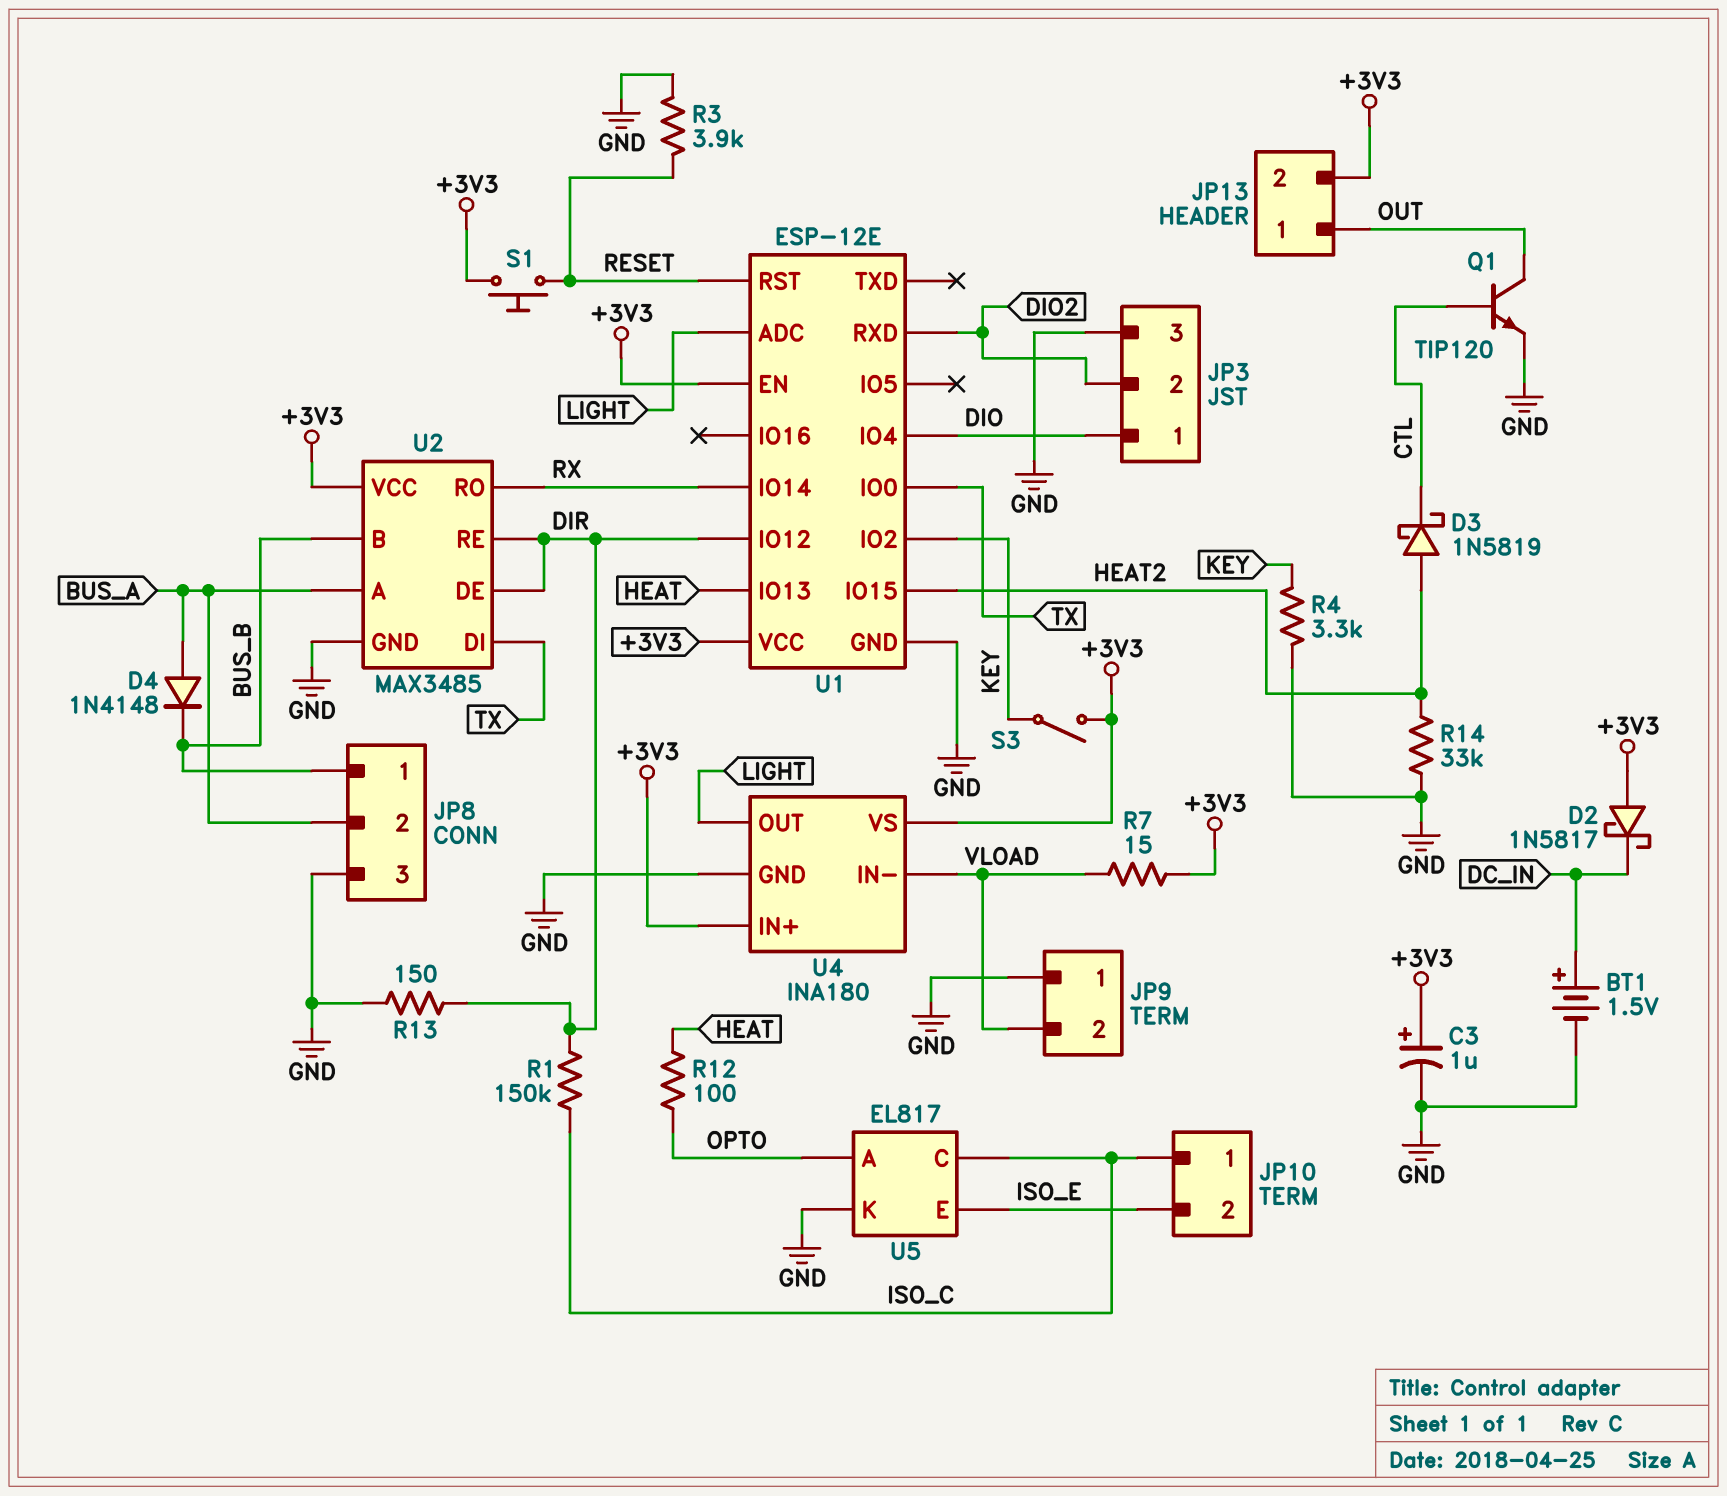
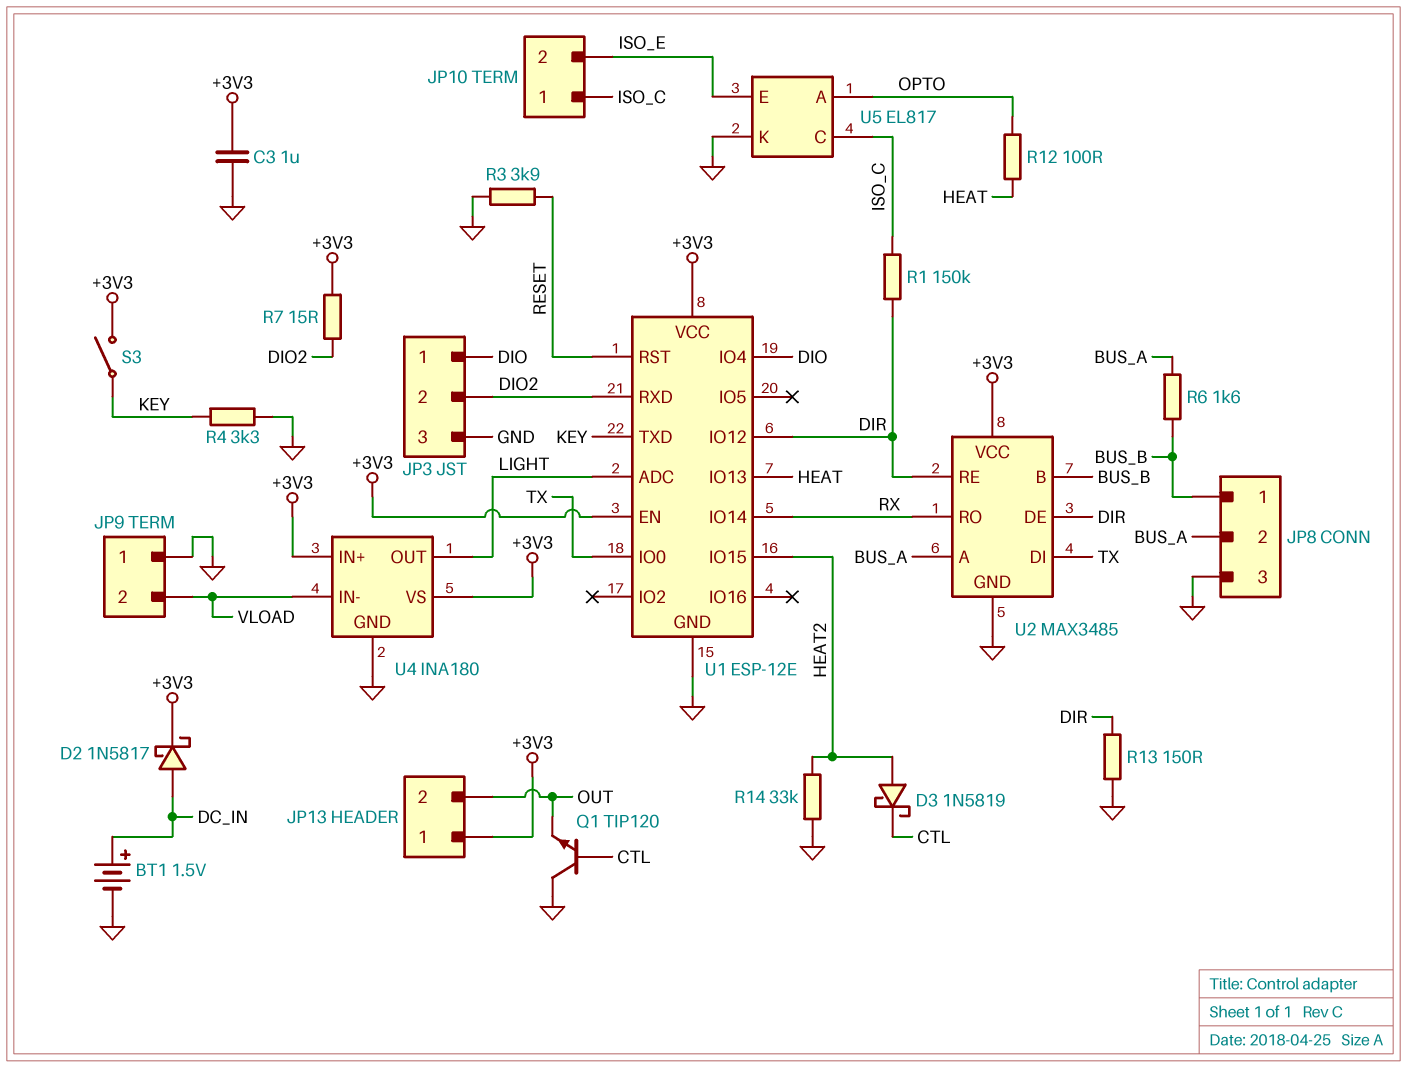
C3: 1uF (plus +3V3, minus GND) -> 1uF (+3V3, GND)
D2: schottky 1N5817 (A +3V3, K DC_IN) -> schottky 1N5817 (A DC_IN, K +3V3)
D4: diode 1N4148 (A BUS_A, K BUS_B) -> none
JP13 pin 1: OUT -> +3V3
JP13 pin 2: +3V3 -> OUT
Q1: NPN TIP120 (B CTL, C OUT, E GND) -> NPN TIP120 (B CTL, C GND, E OUT)
R6: none -> 1.6k (BUS_A, BUS_B)
R7: 15 (+3V3, VLOAD) -> 15 (+3V3, DIO2)
S1: button (+3V3, RESET) -> none
U1 pin IO2: KEY -> none
U1 pin TXD: none -> KEY

